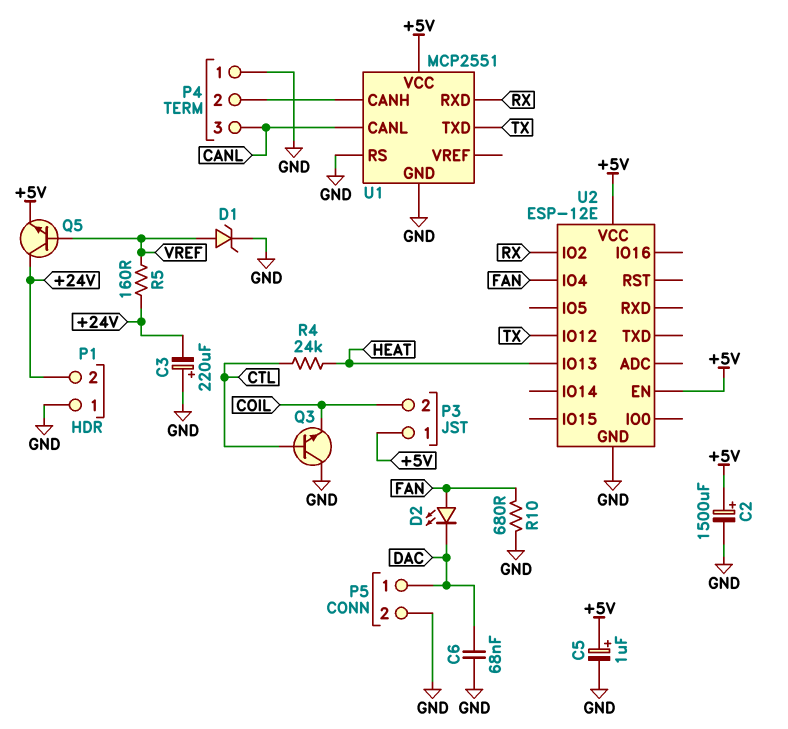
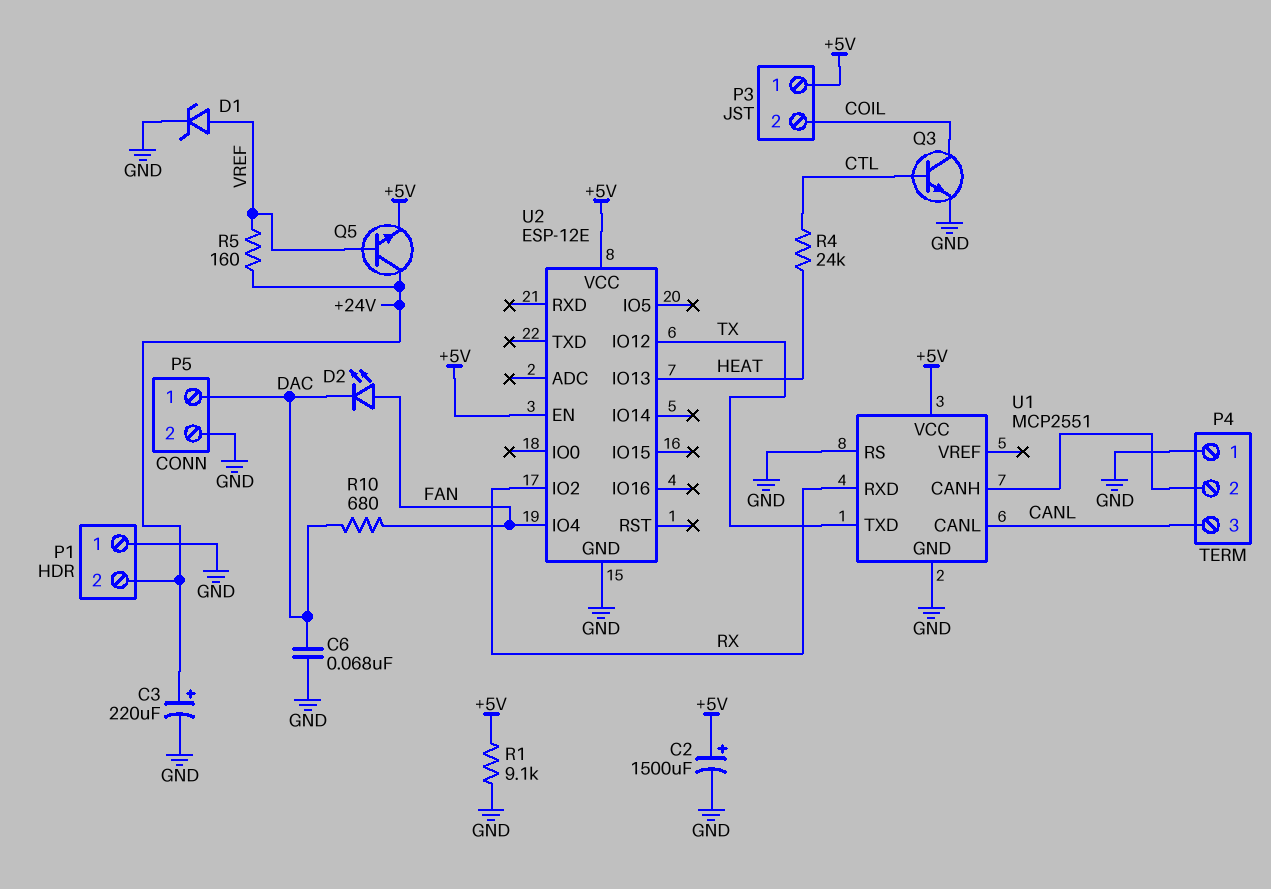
C3: 220uF (plus GND, minus +24V) -> 220uF (plus +24V, minus GND)
C5: 1uF (plus +5V, minus GND) -> none
Q3: NPN (B CTL, C GND, E COIL) -> NPN (B CTL, C COIL, E GND)
R1: none -> 9.1k (+5V, GND)
R10: 680 (FAN, GND) -> 680 (DAC, FAN)

